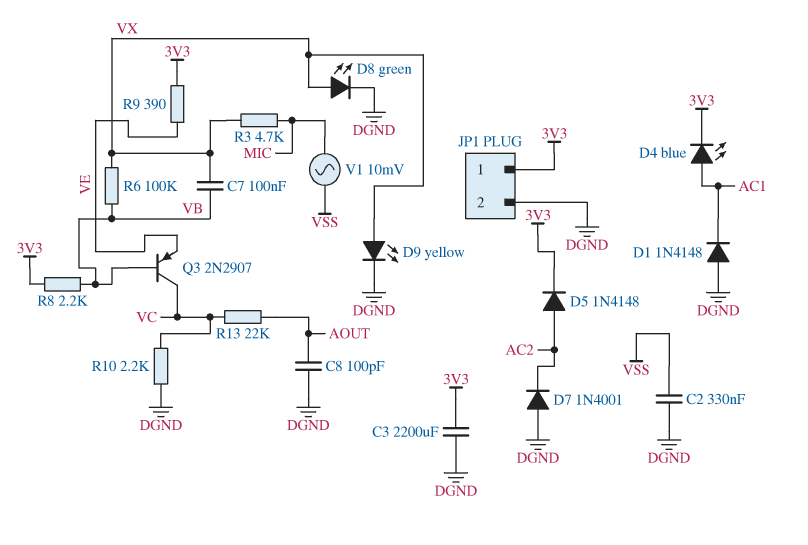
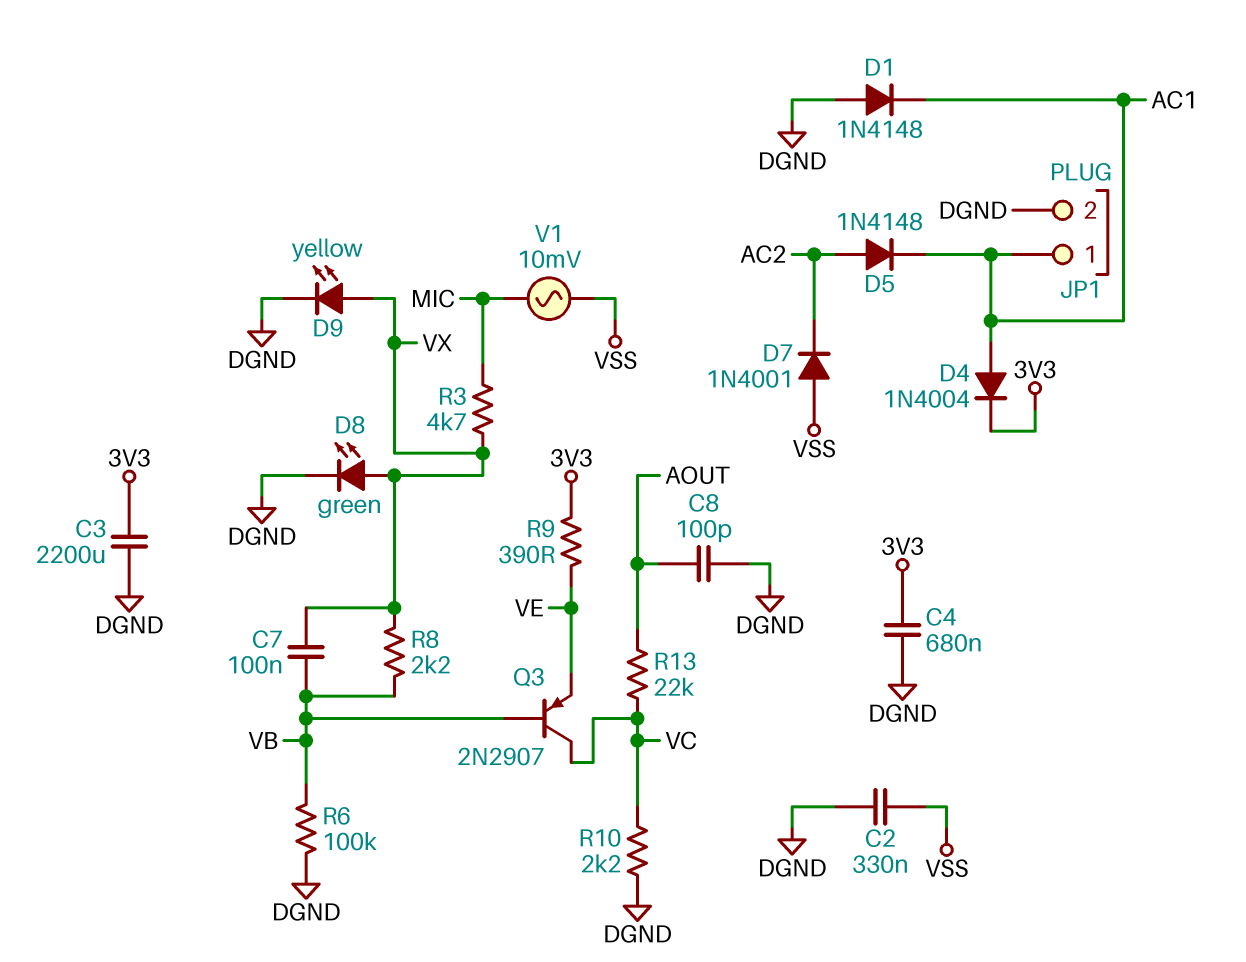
C4: none -> 680nF (3V3, DGND)
D4: LED blue (A AC1, K 3V3) -> diode 1N4004 (A AC1, K 3V3)
D5: diode 1N4148 (A AC2, K 3V3) -> diode 1N4148 (A AC2, K AC1)
D7: diode 1N4001 (A DGND, K AC2) -> diode 1N4001 (A VSS, K AC2)
JP1 pin 1: 3V3 -> AC1
R6: 100k (VB, VX) -> 100k (DGND, VB)
R8: 2.2k (3V3, VB) -> 2.2k (VB, VX)

